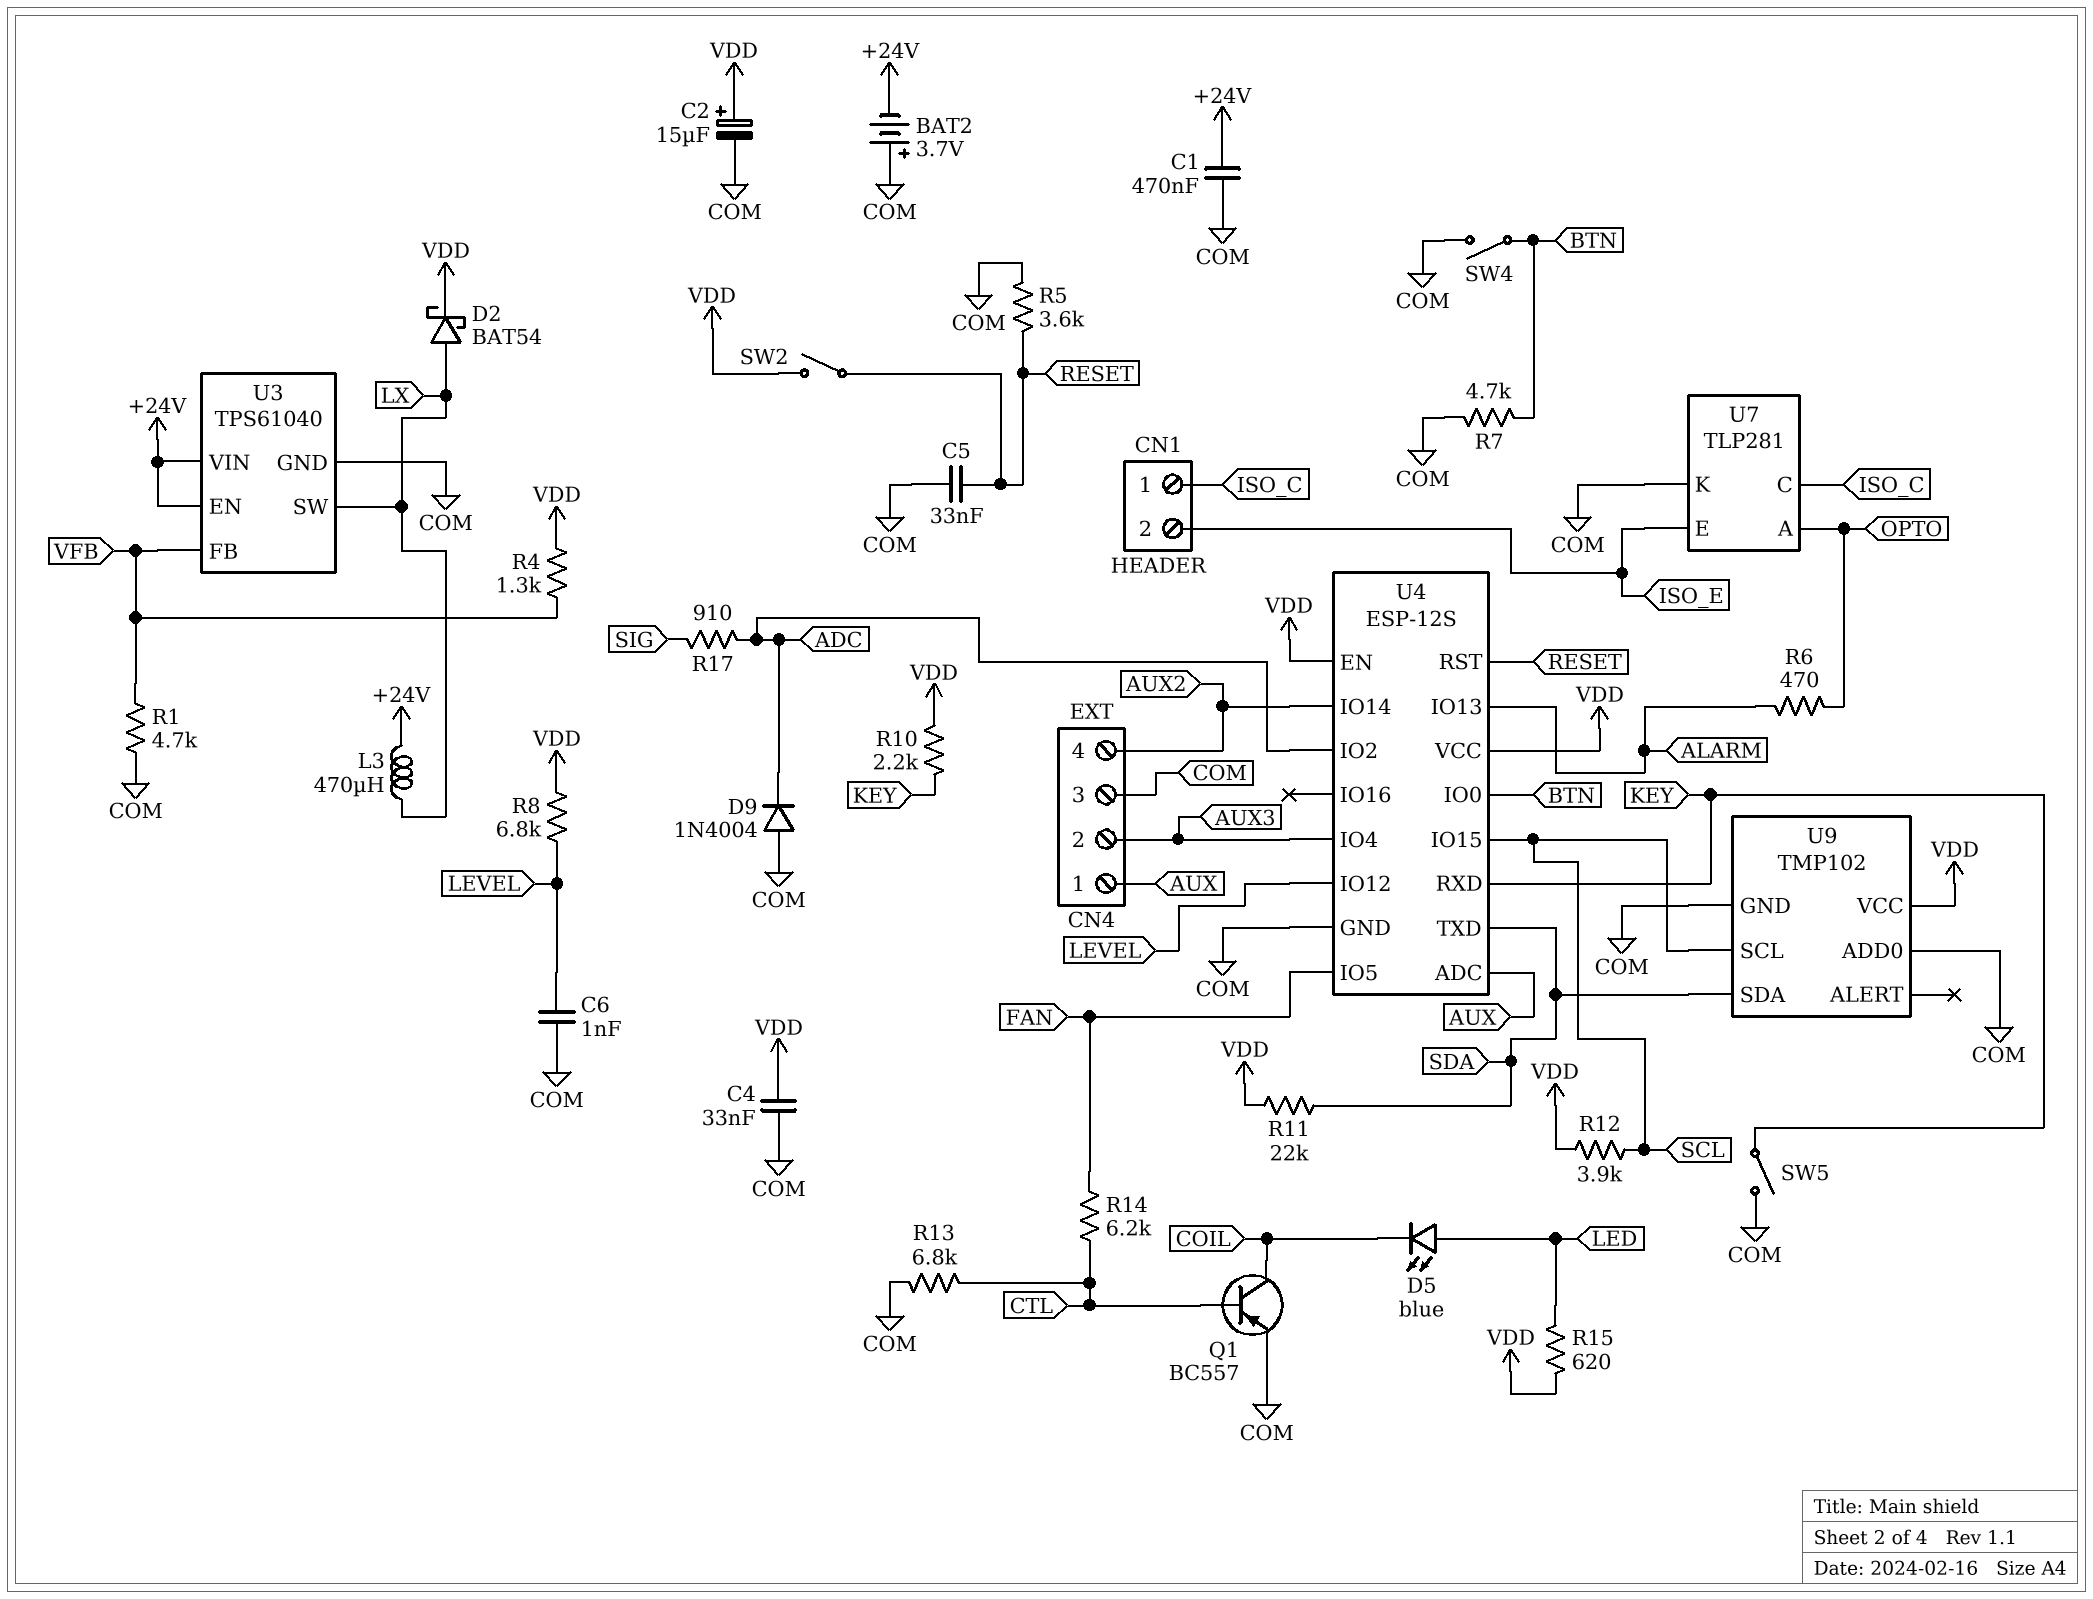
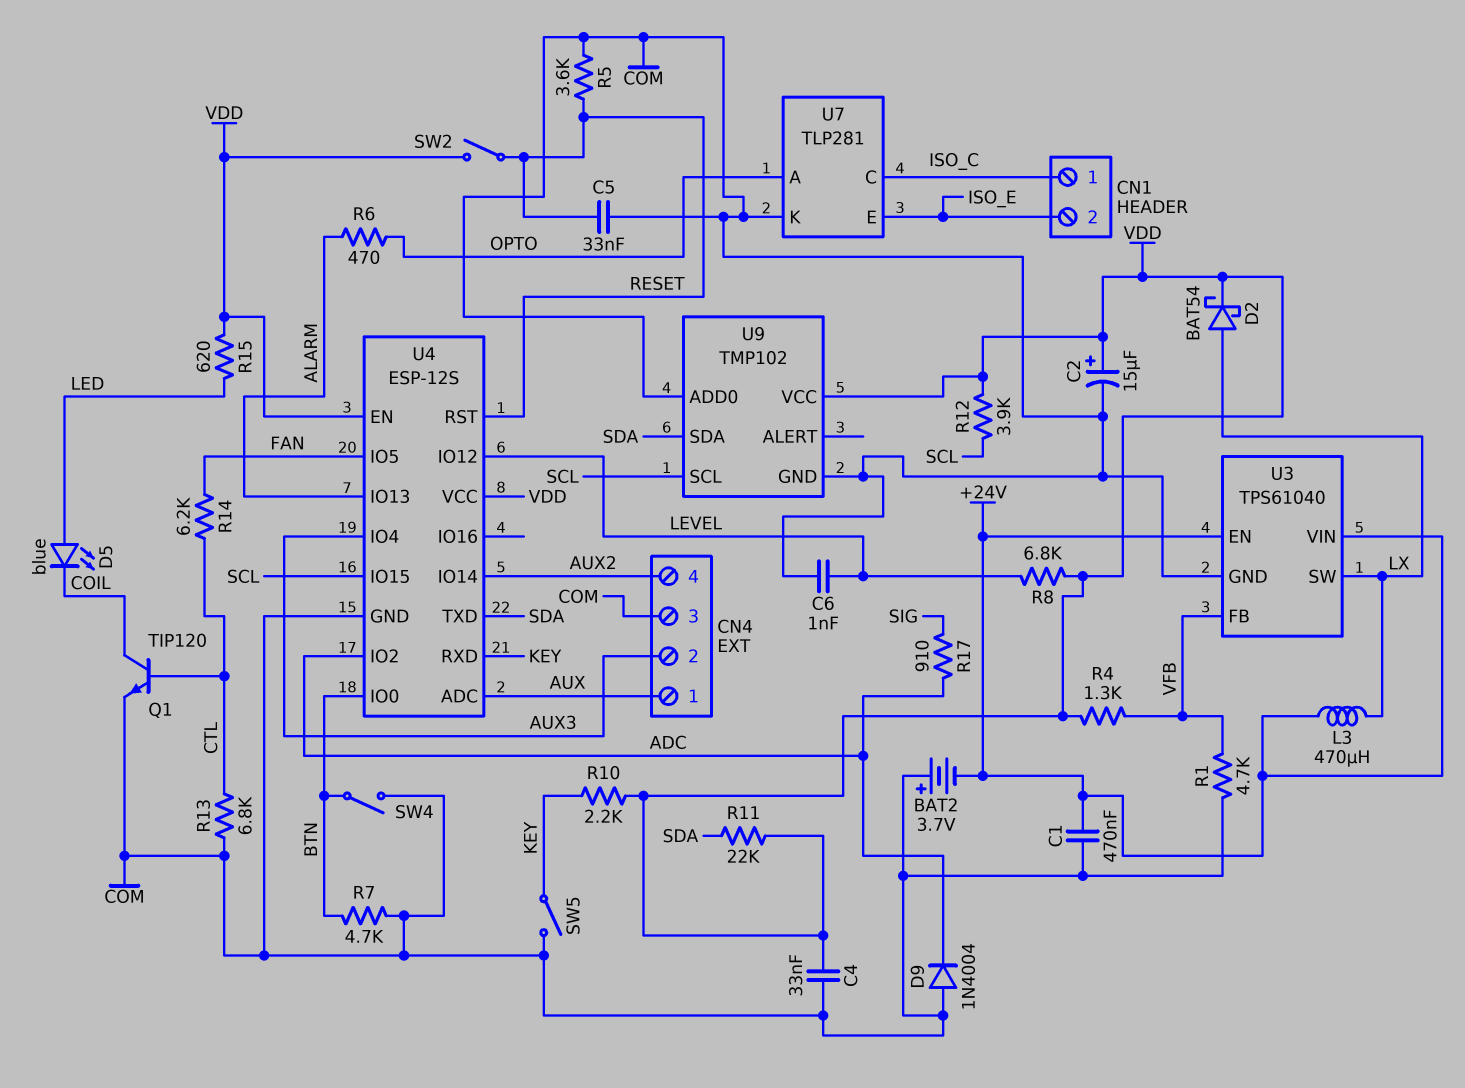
Q1: PNP BC557 (B CTL, C COIL, E COM) -> NPN TIP120 (B CTL, C COIL, E COM)

